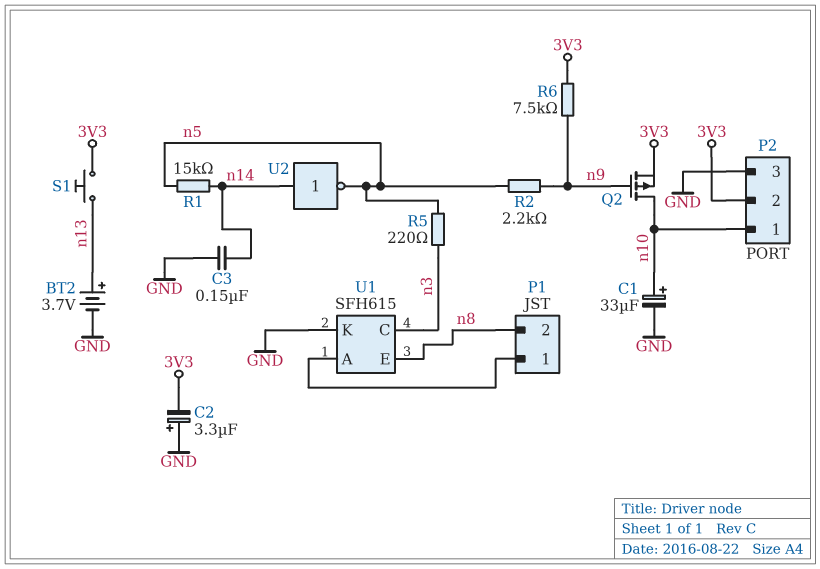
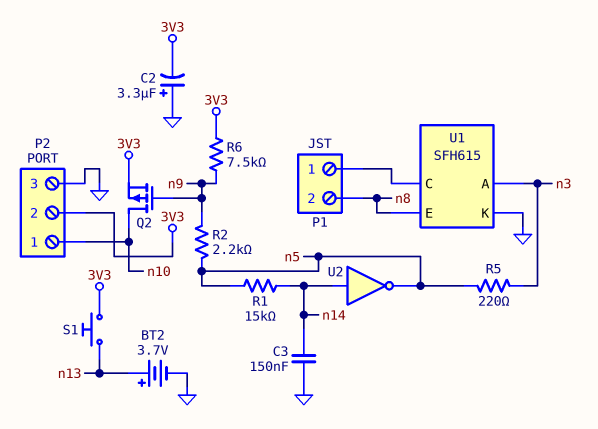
C1: 33uF (plus n10, minus GND) -> none
U1 pin A: P1/1 -> n3
U1 pin C: n3 -> P1/1

